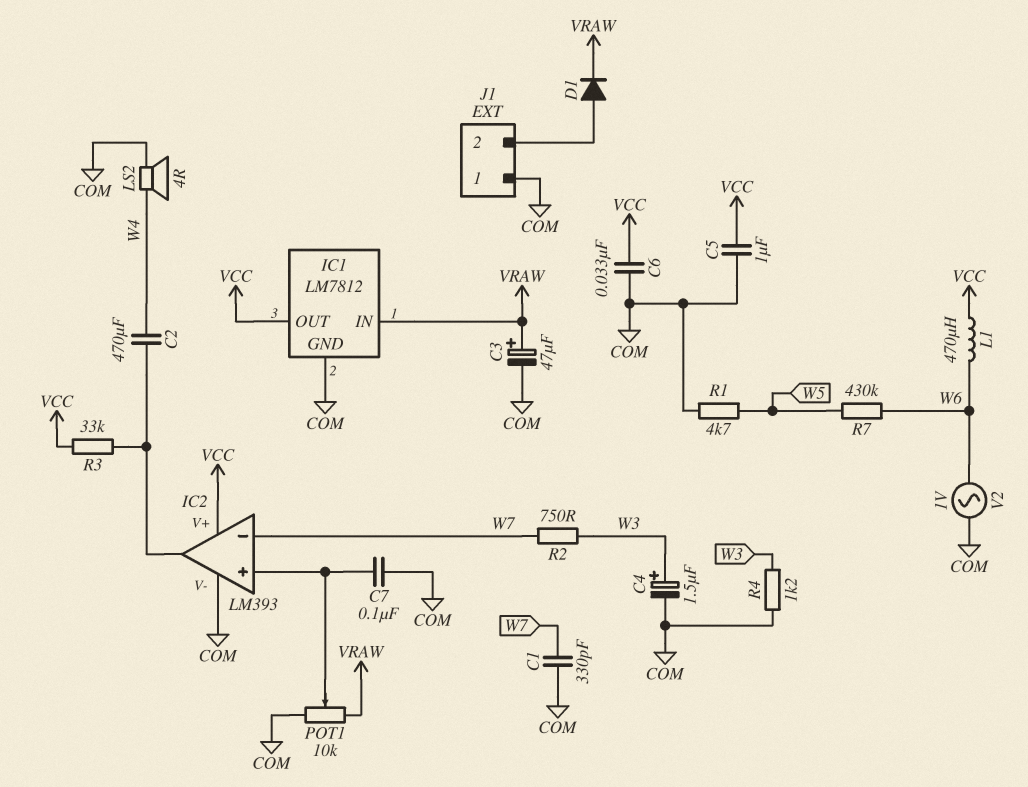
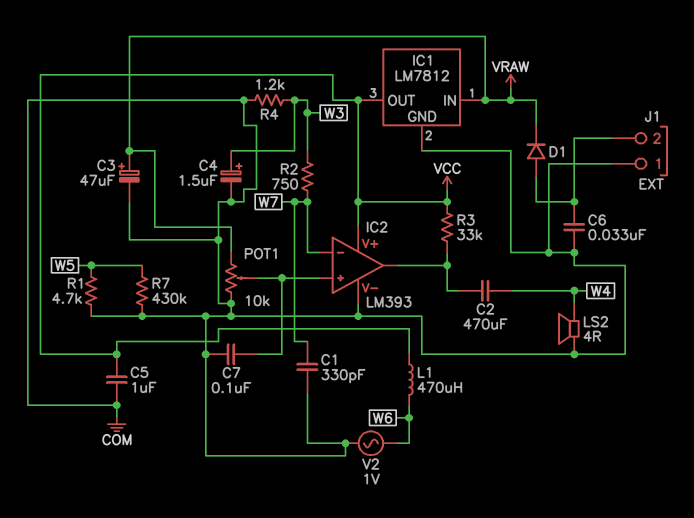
C6: 33nF (COM, VCC) -> 33nF (COM, J1/2)
R7: 430k (W5, W6) -> 430k (COM, W5)

